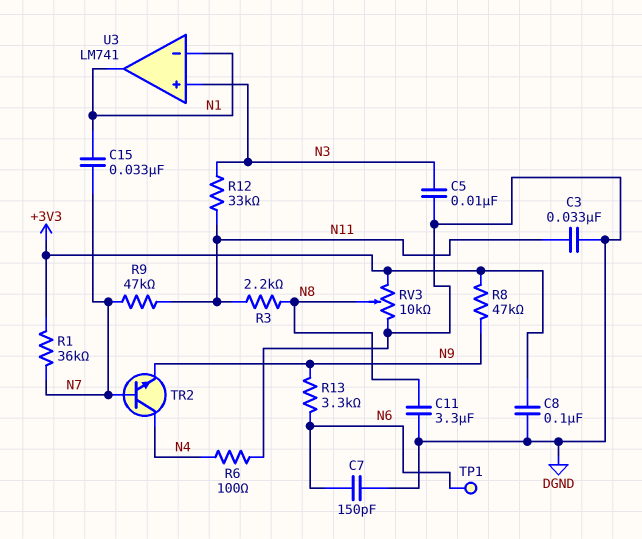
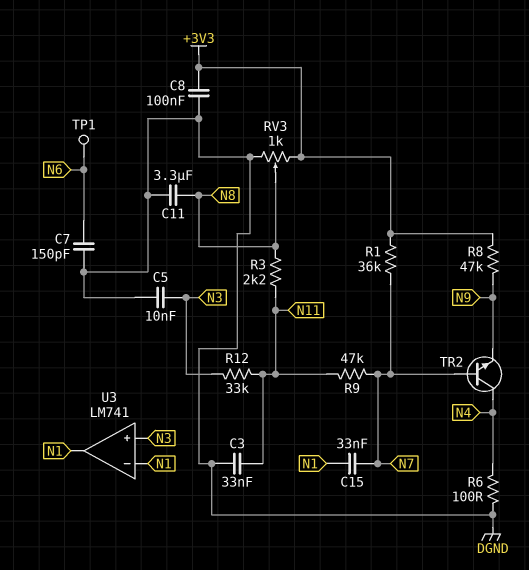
R13: 3.3k (N6, N9) -> none
RV3: 10k (+3V3, DGND, wiper N8) -> 1k (+3V3, DGND, wiper N8)

